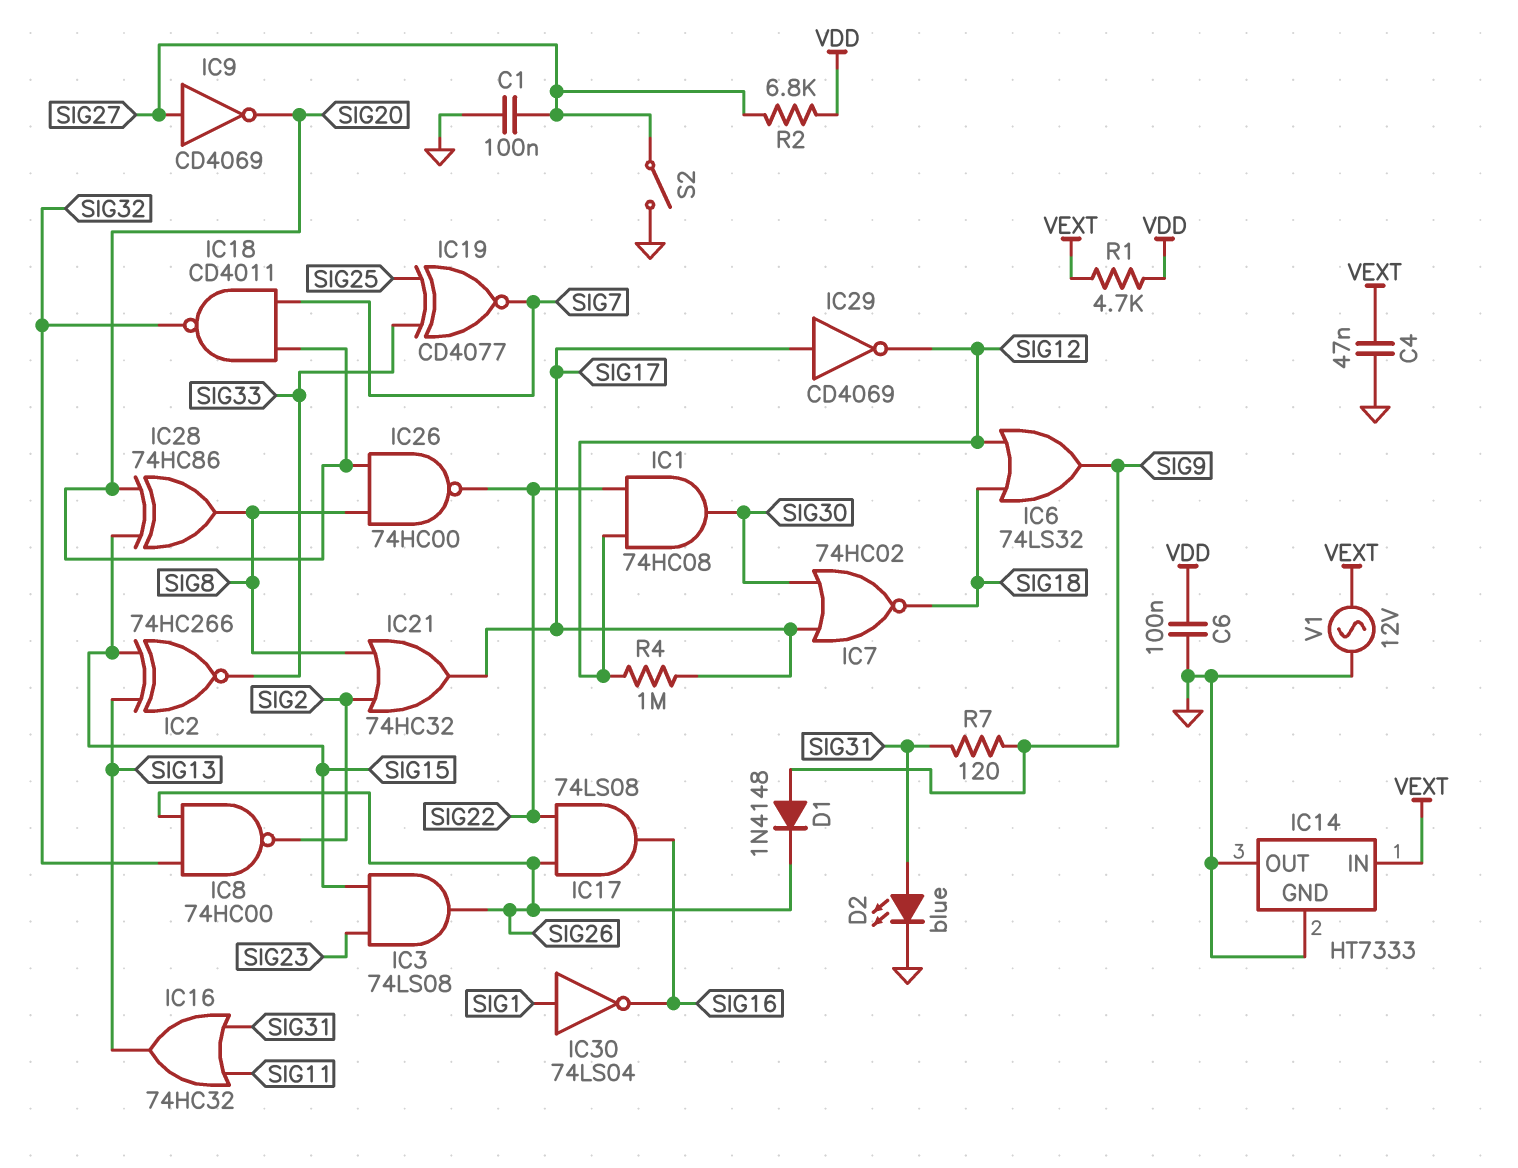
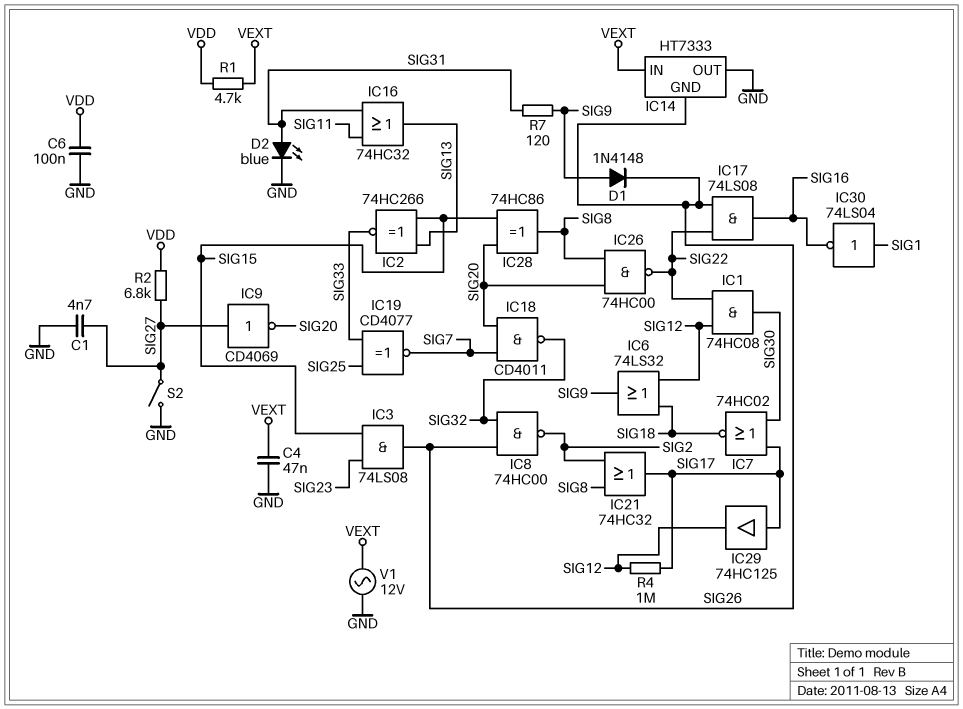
C1: 100nF (GND, SIG27) -> 4.7nF (GND, SIG27)
IC14 pin GND: GND -> SIG26
IC29: NOT CD4069 (in SIG17, out SIG12) -> buffer 74HC125 (in SIG17, out SIG12)

